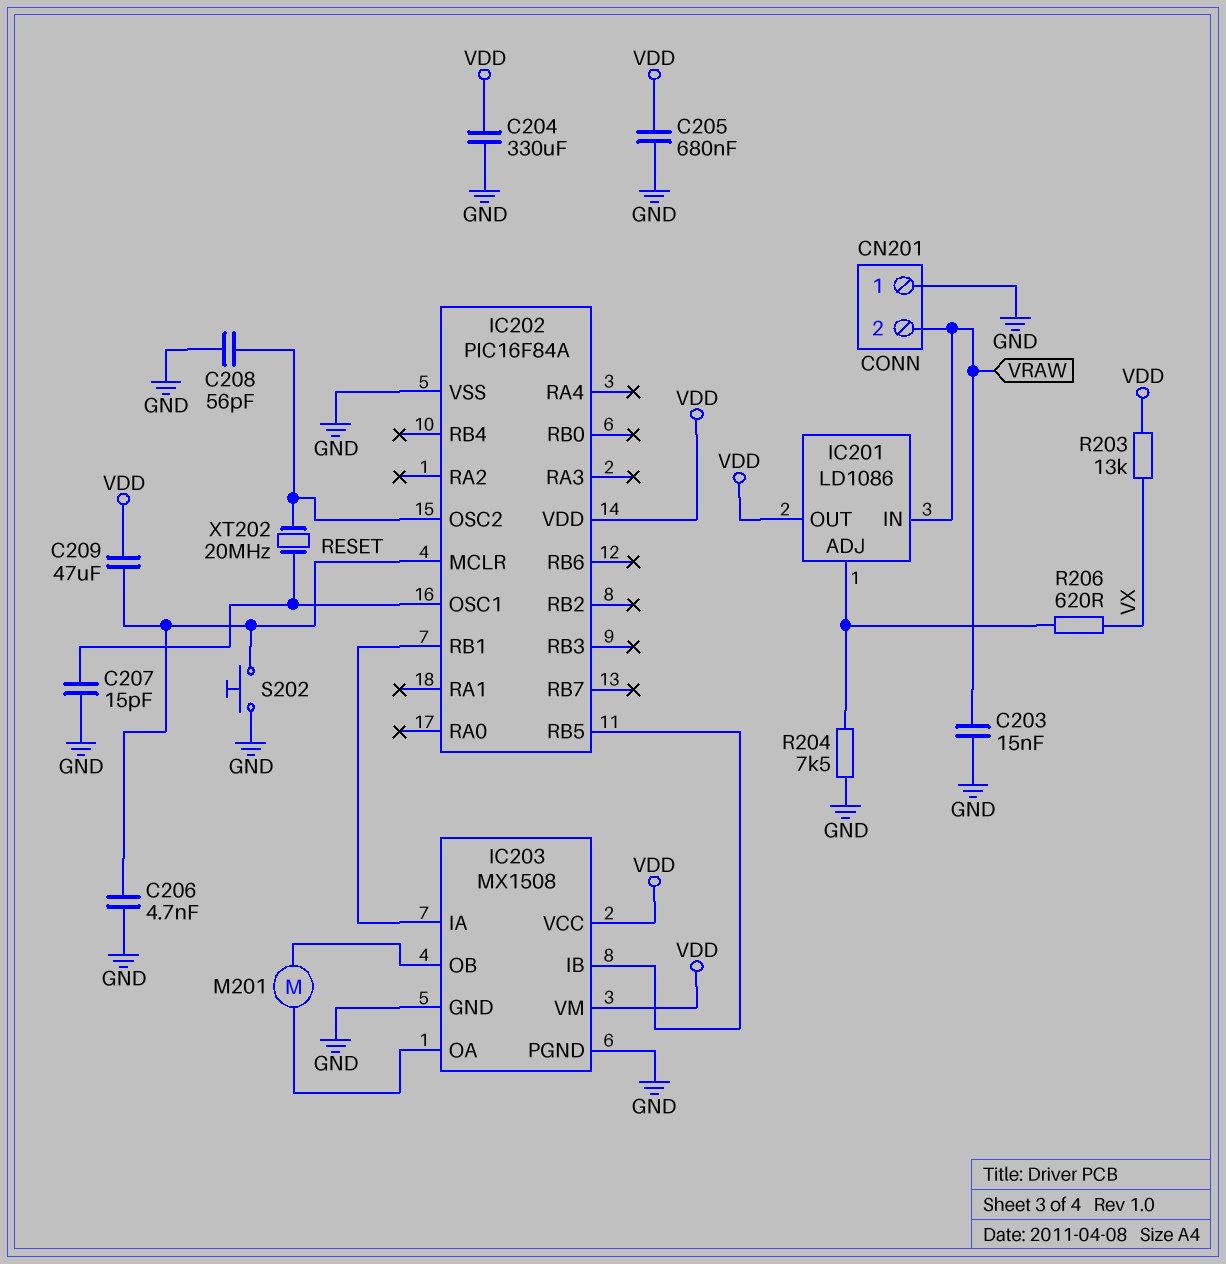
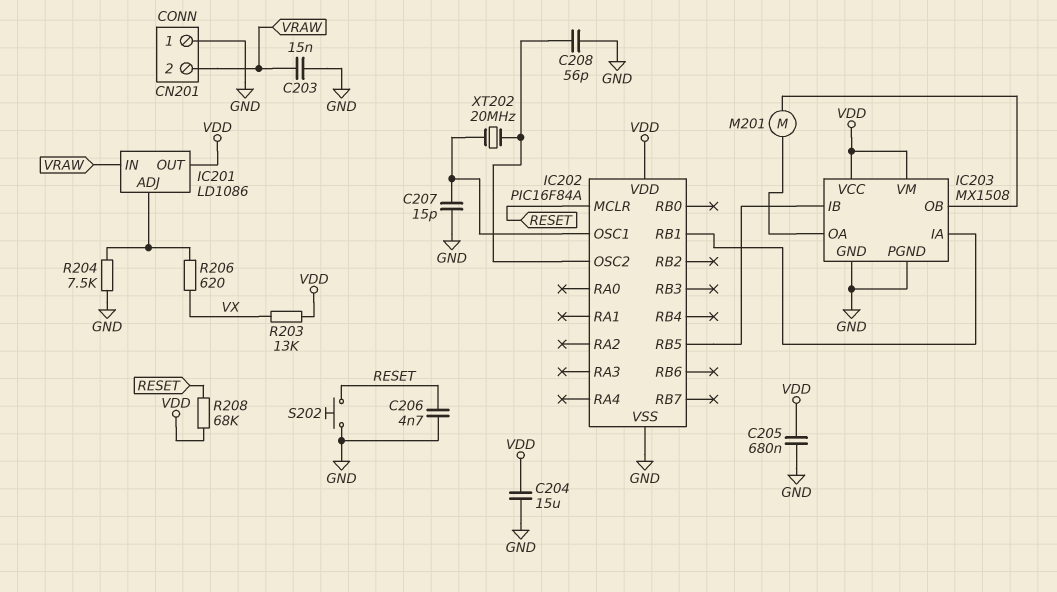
C204: 330uF (GND, VDD) -> 15uF (GND, VDD)
C209: 47uF (RESET, VDD) -> none
R208: none -> 68k (RESET, VDD)

